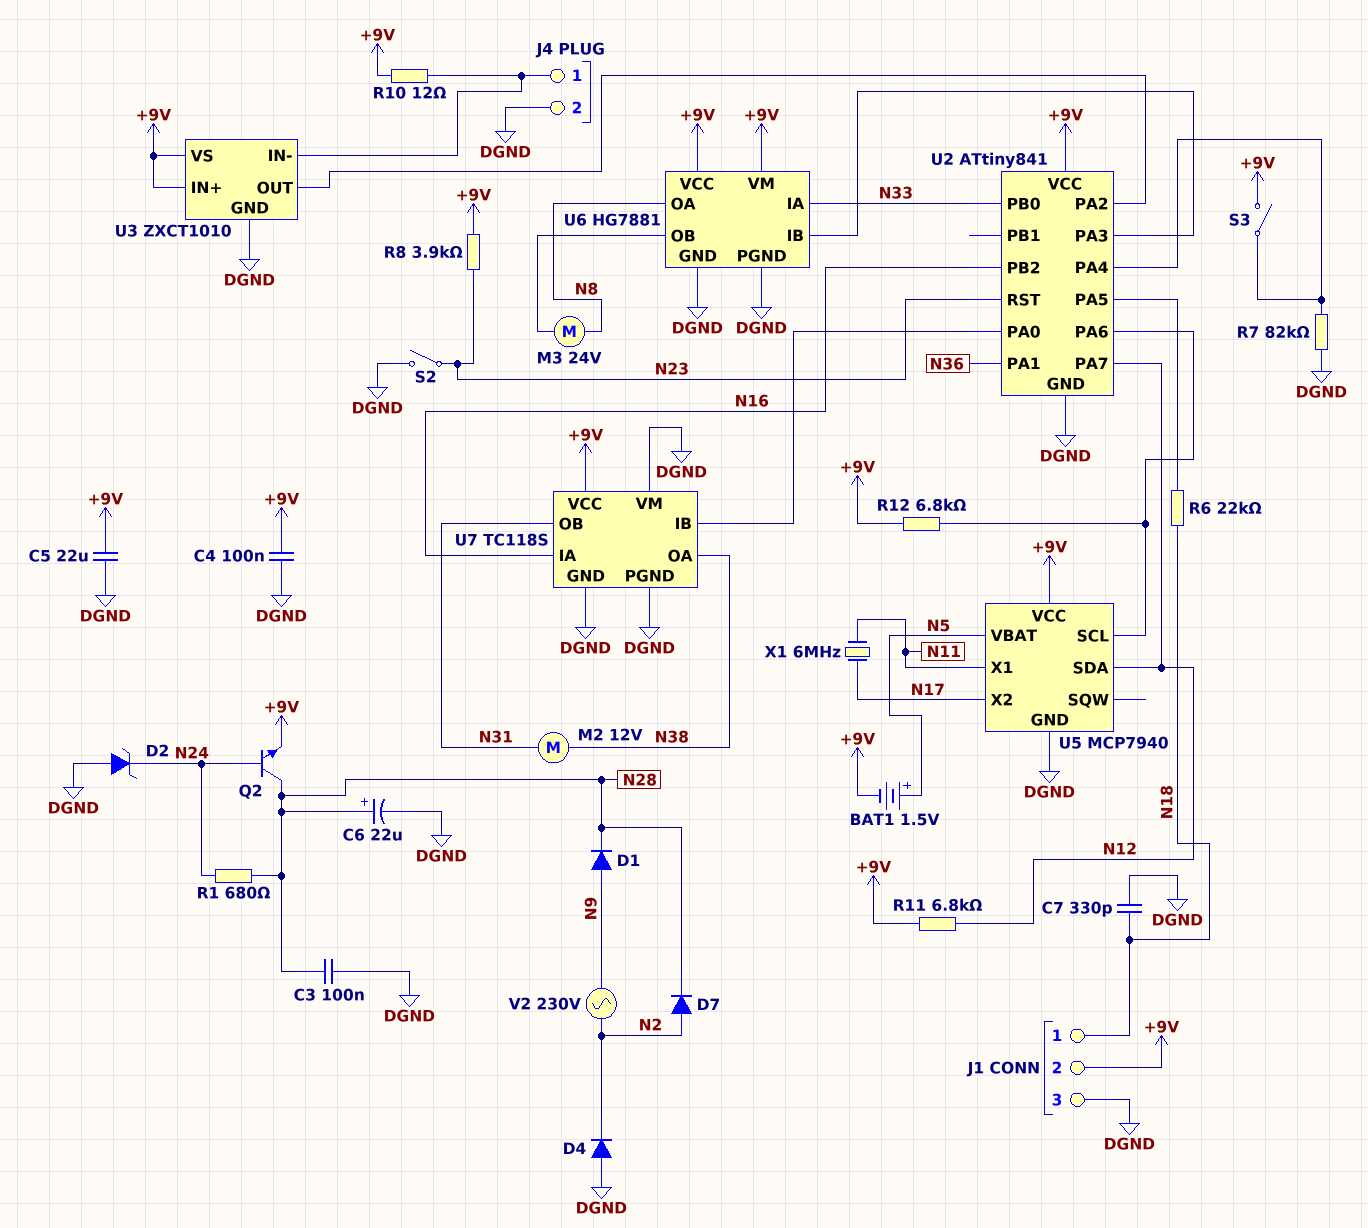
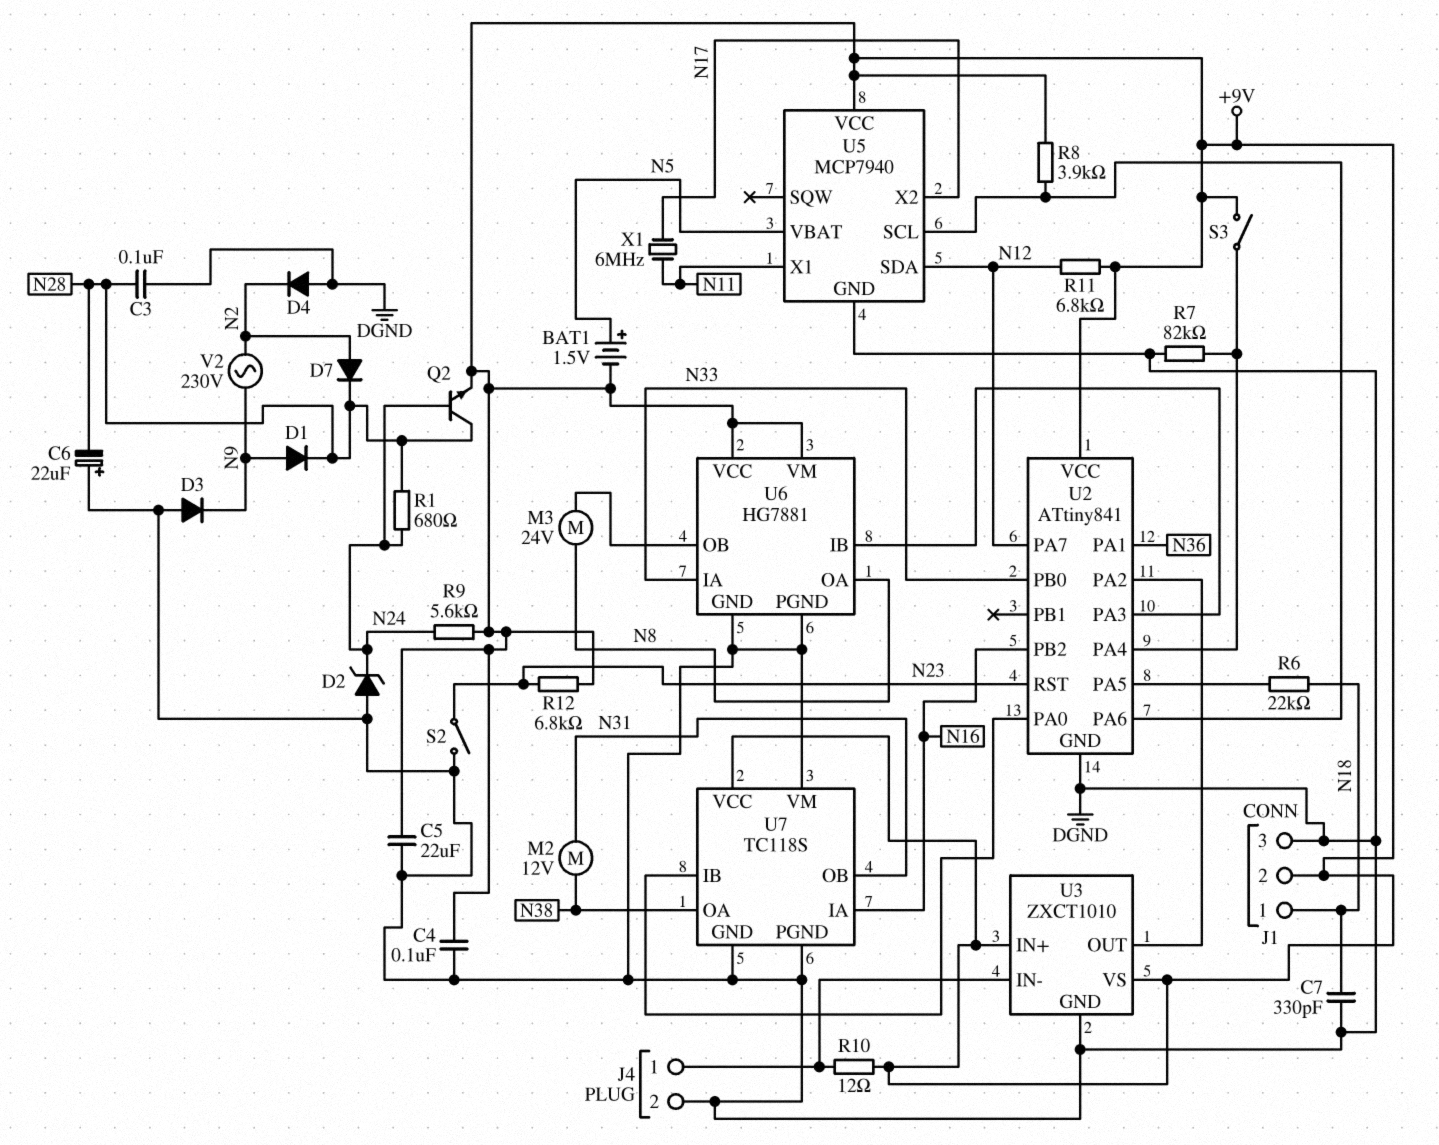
C6: 22uF (plus N28, minus DGND) -> 22uF (plus DGND, minus N28)
D3: none -> diode (A DGND, K N9)
R8: 3.9k (+9V, N23) -> 3.9k (+9V, U2/PA6)
R9: none -> 5.6k (+9V, N24)
R12: 6.8k (+9V, U2/PA6) -> 6.8k (+9V, N23)

